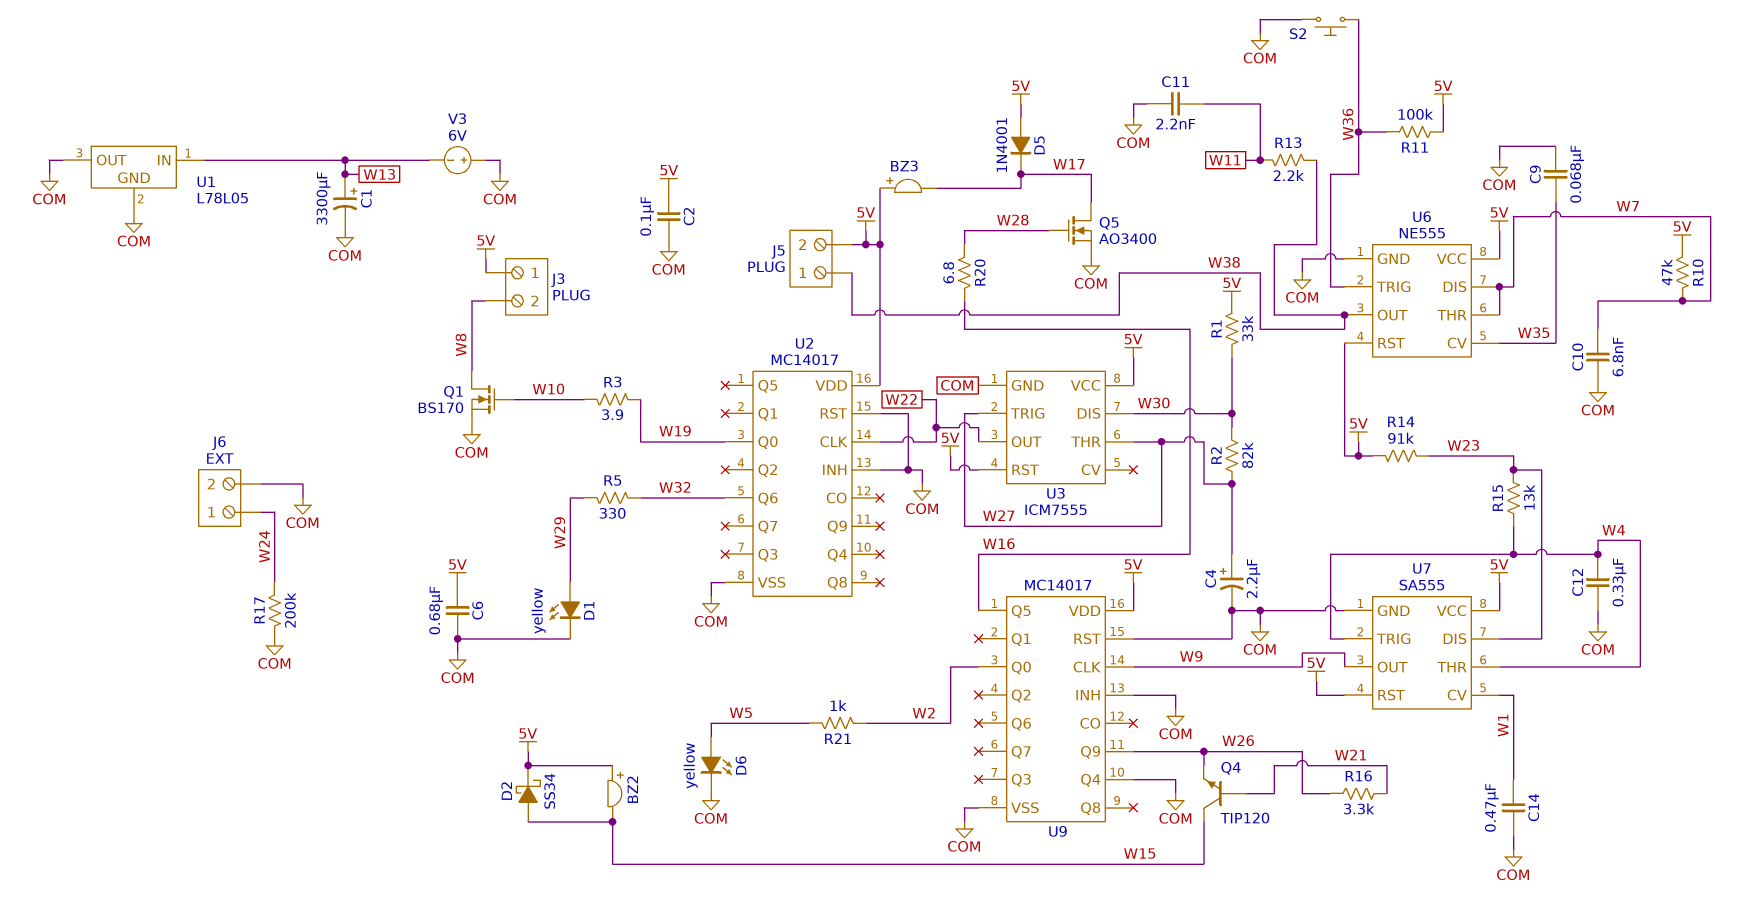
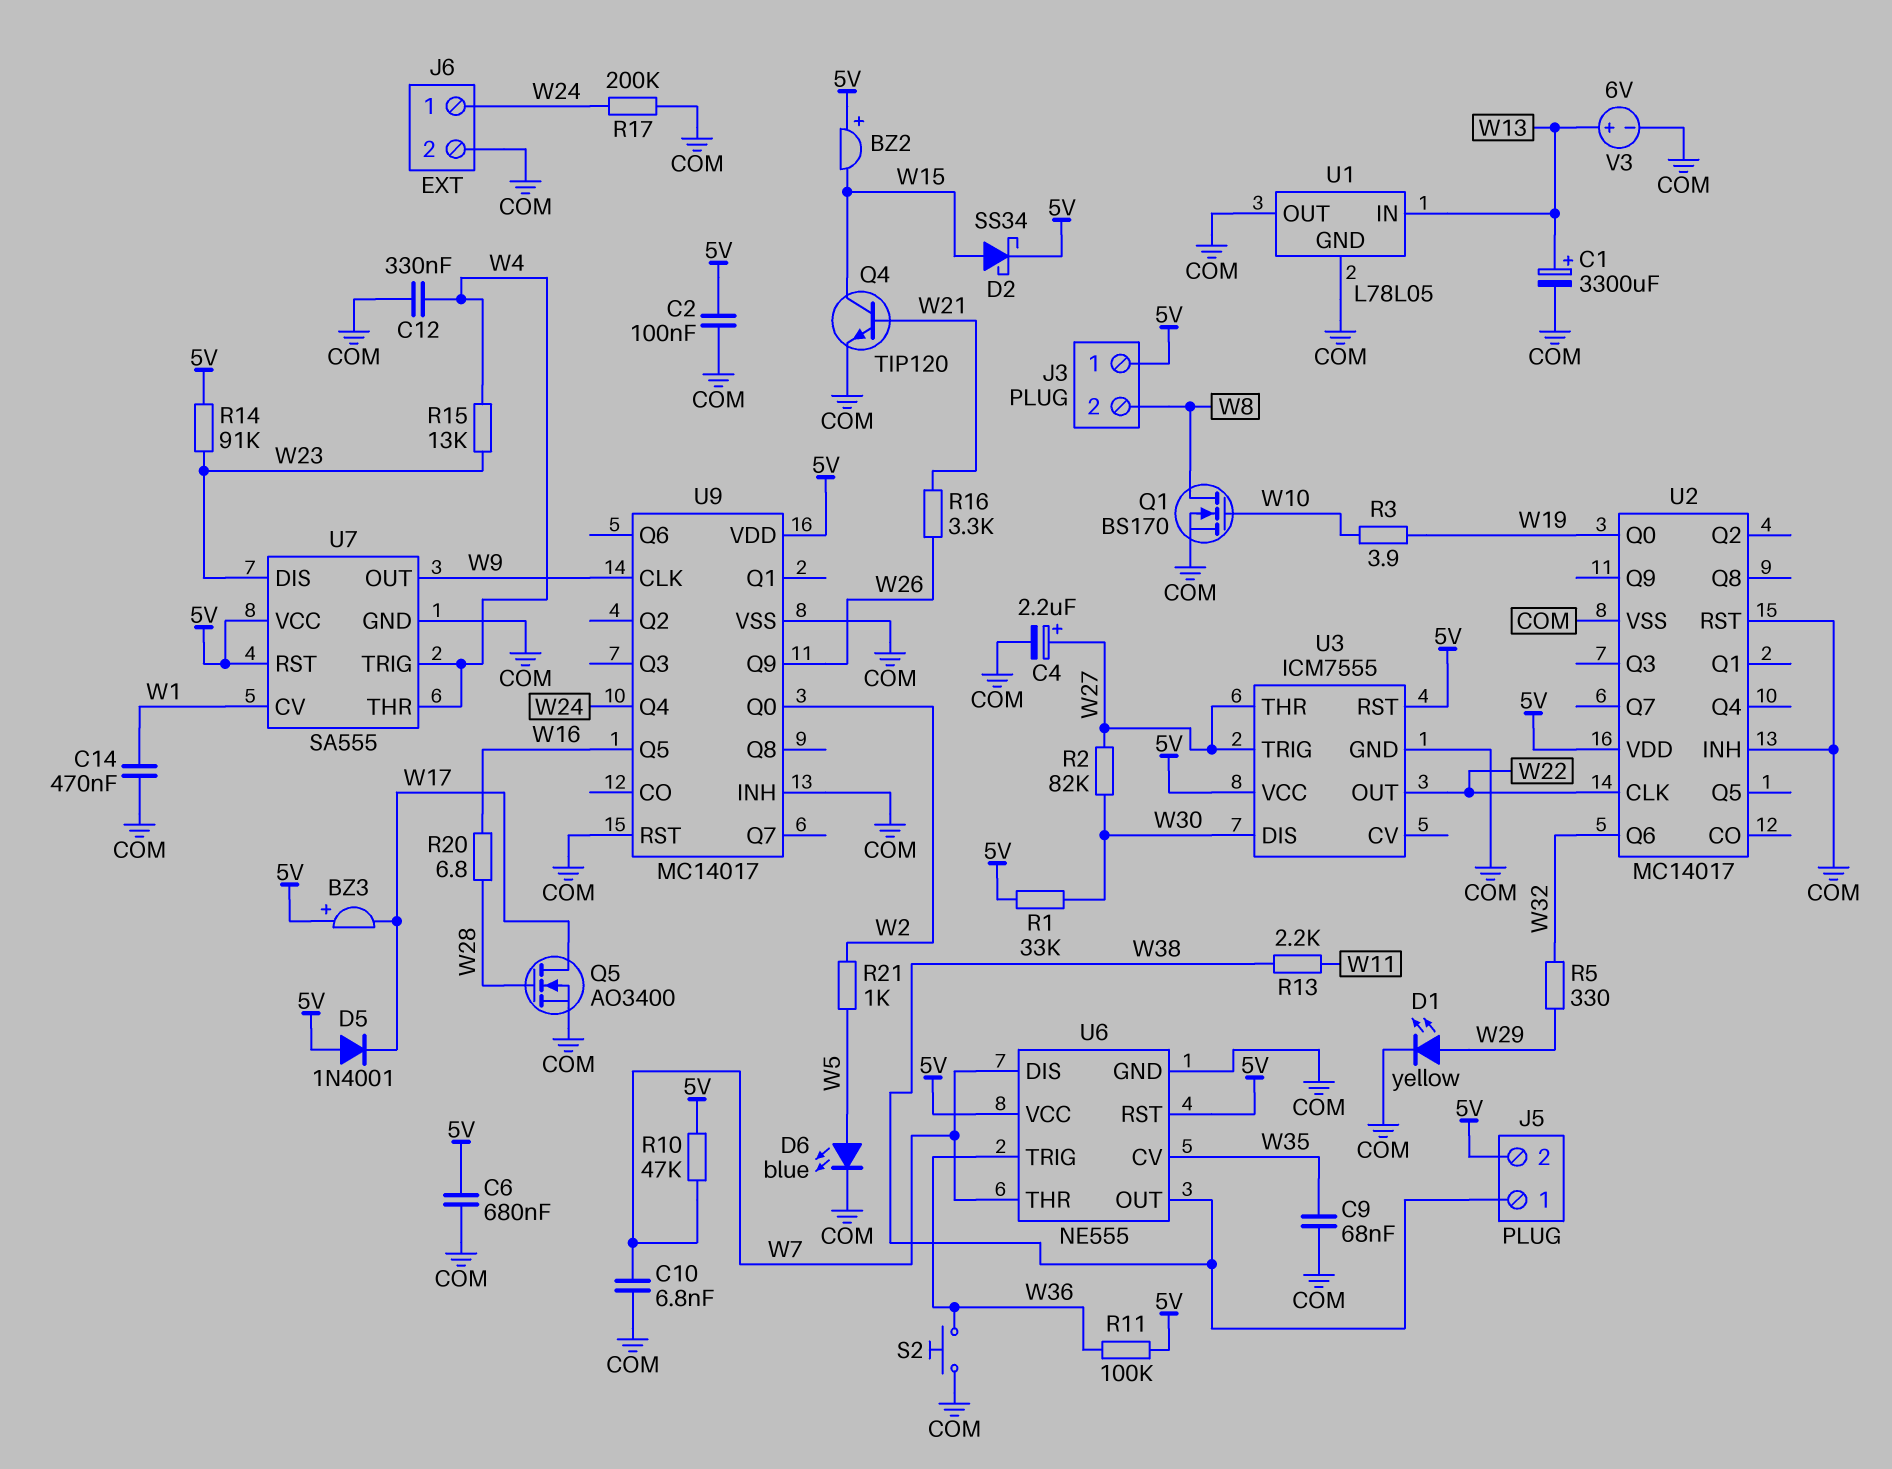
C11: 2.2nF (COM, W11) -> none
D6: LED yellow (A W5, K COM) -> LED blue (A W5, K COM)
Q4: NPN TIP120 (B W21, C W15, E W26) -> NPN TIP120 (B W21, C W15, E COM)
U9 pin Q4: COM -> W24
V3: 6V (plus COM, minus W13) -> 6V (plus W13, minus COM)

